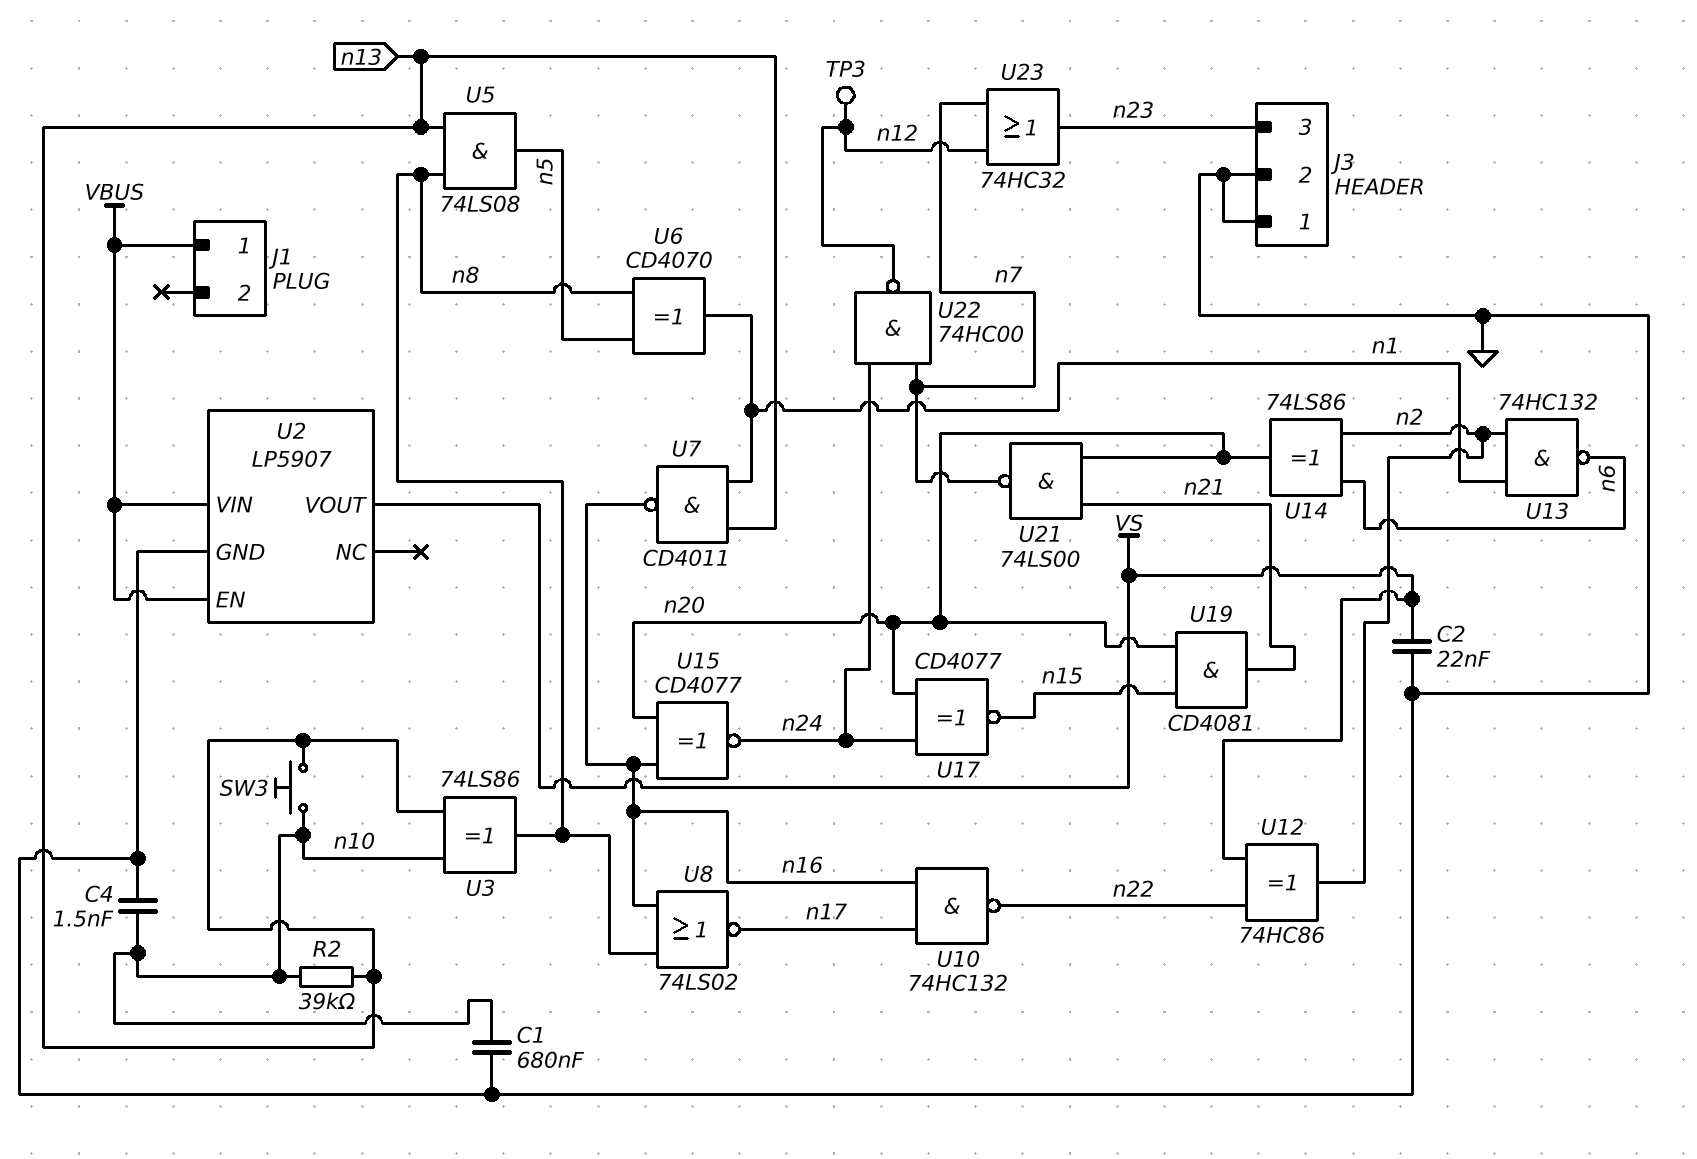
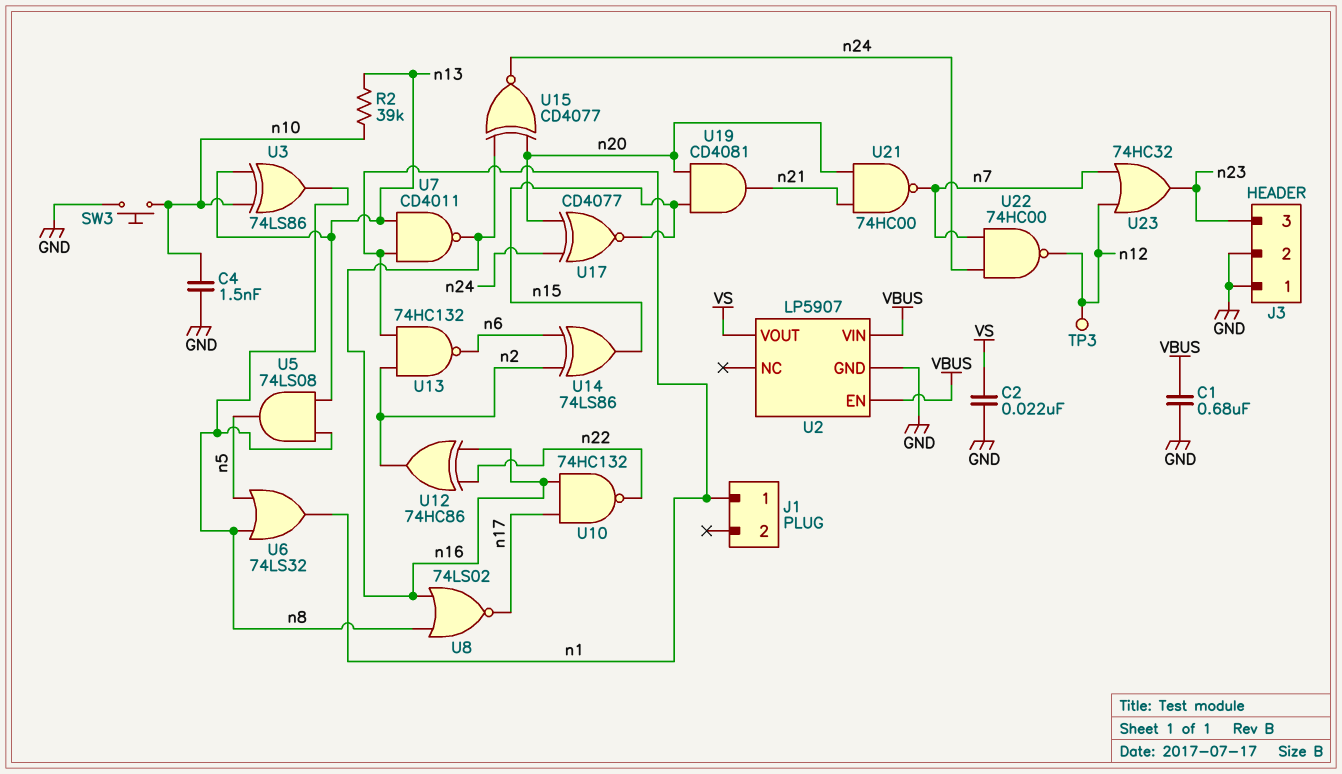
C1: 680nF (GND, n10) -> 680nF (GND, VBUS)
J1 pin 1: VBUS -> n1
SW3: button (n10, n13) -> button (GND, n10)
U6: XOR CD4070 (in n5, in n8, out n1) -> OR 74LS32 (in n5, in n8, out n1)
U12: XOR 74HC86 (in VS, in n22, out n2) -> XOR 74HC86 (in n16, in n22, out n2)
U14: XOR 74LS86 (in n2, in n6, out n20) -> XOR 74LS86 (in n2, in n6, out n15)
U21: NAND 74LS00 (in n20, in n21, out n7) -> NAND 74HC00 (in n20, in n21, out n7)

